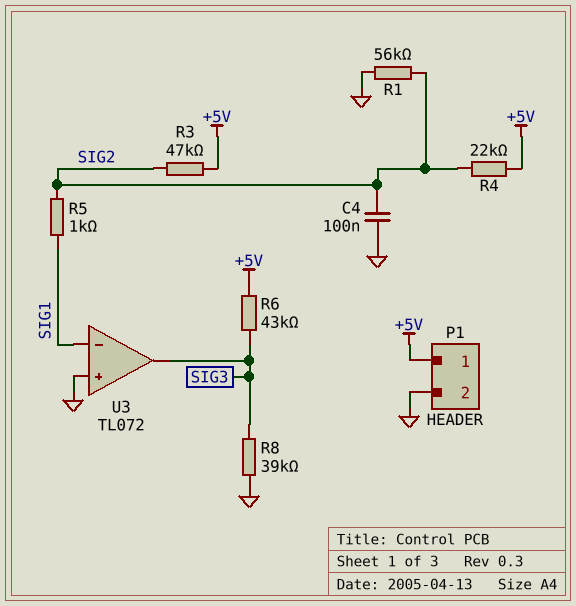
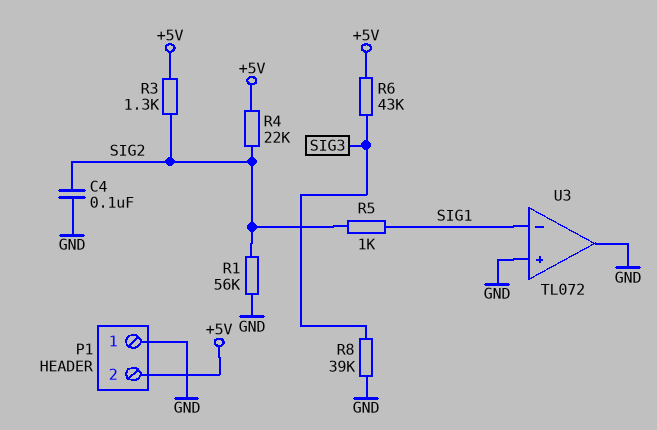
P1 pin 1: +5V -> GND
P1 pin 2: GND -> +5V
R3: 47k (+5V, SIG2) -> 1.3k (+5V, SIG2)
U3 pin out: SIG3 -> GND

